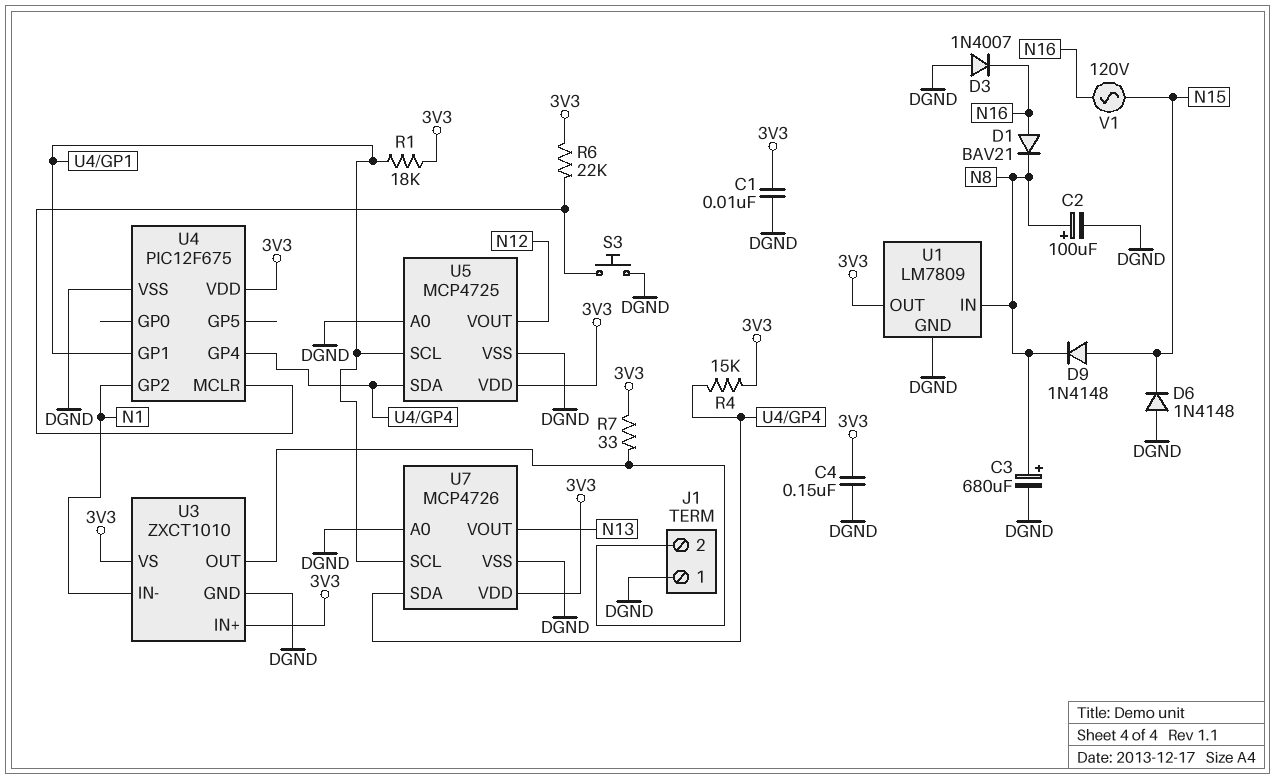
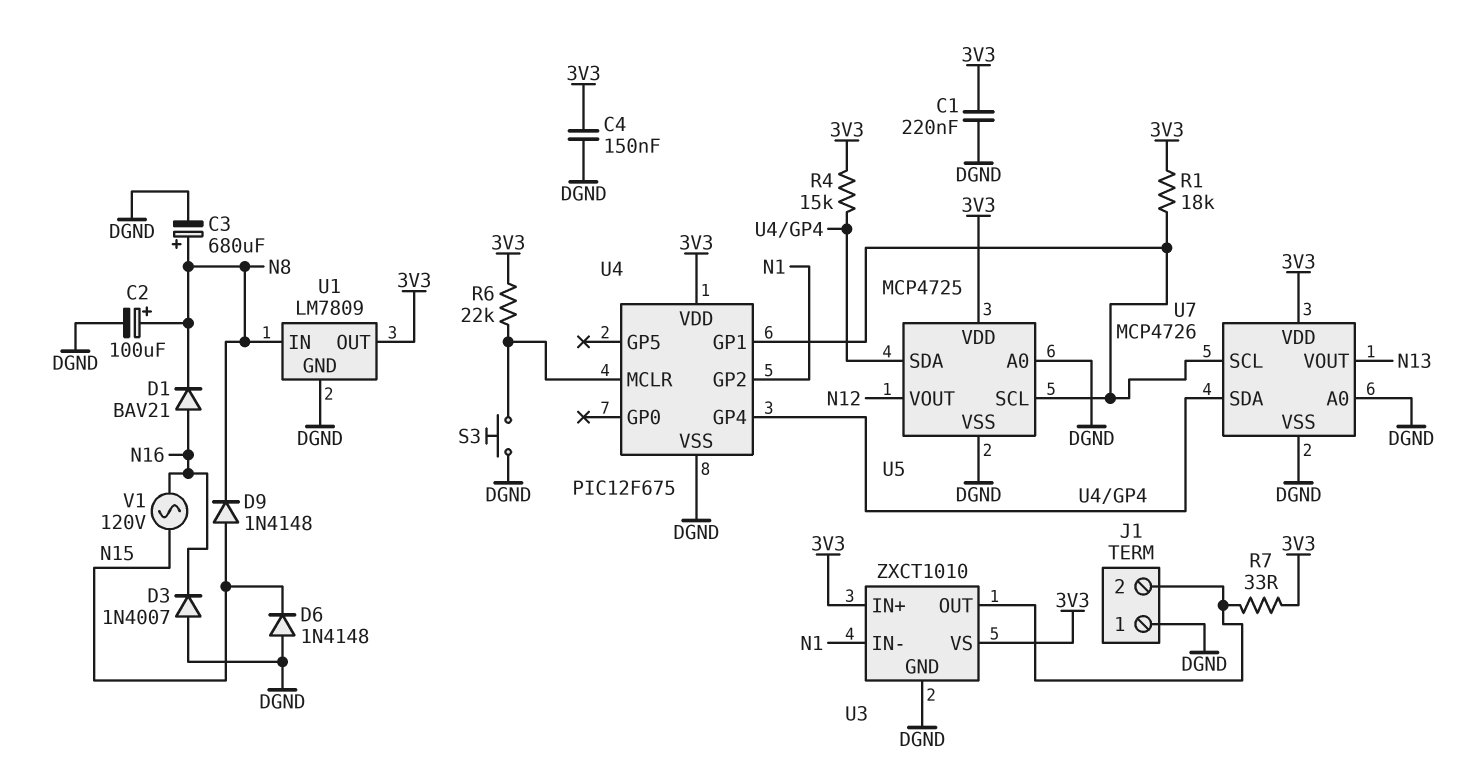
C1: 10nF (3V3, DGND) -> 220nF (3V3, DGND)

